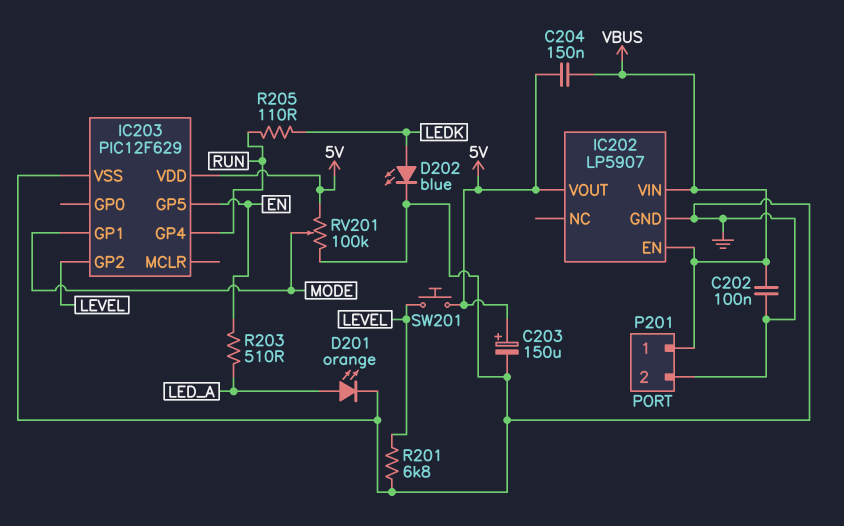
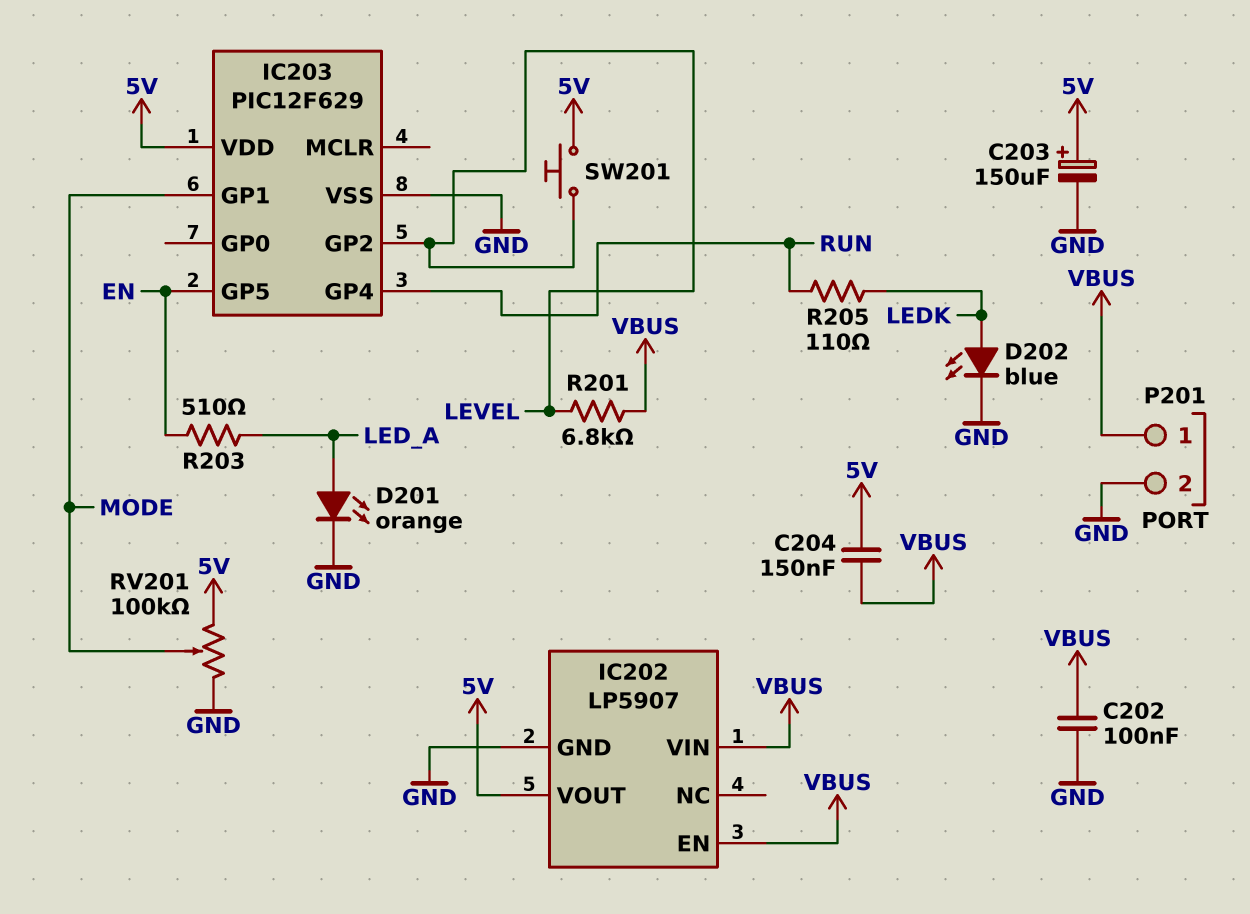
R201: 6.8k (GND, LEVEL) -> 6.8k (LEVEL, VBUS)

